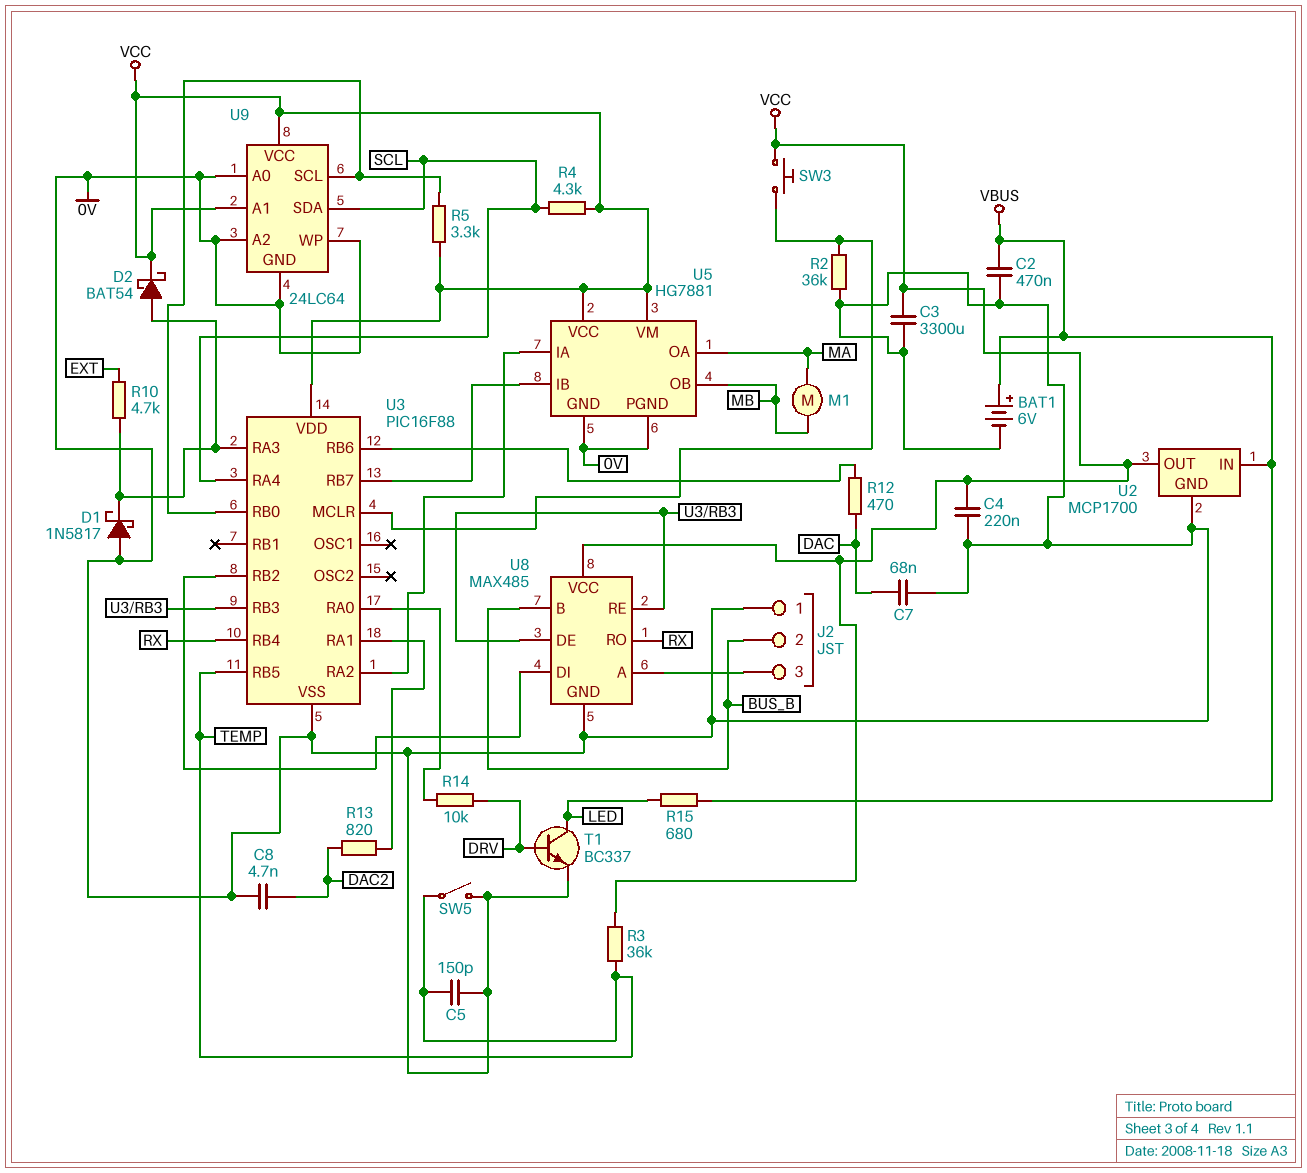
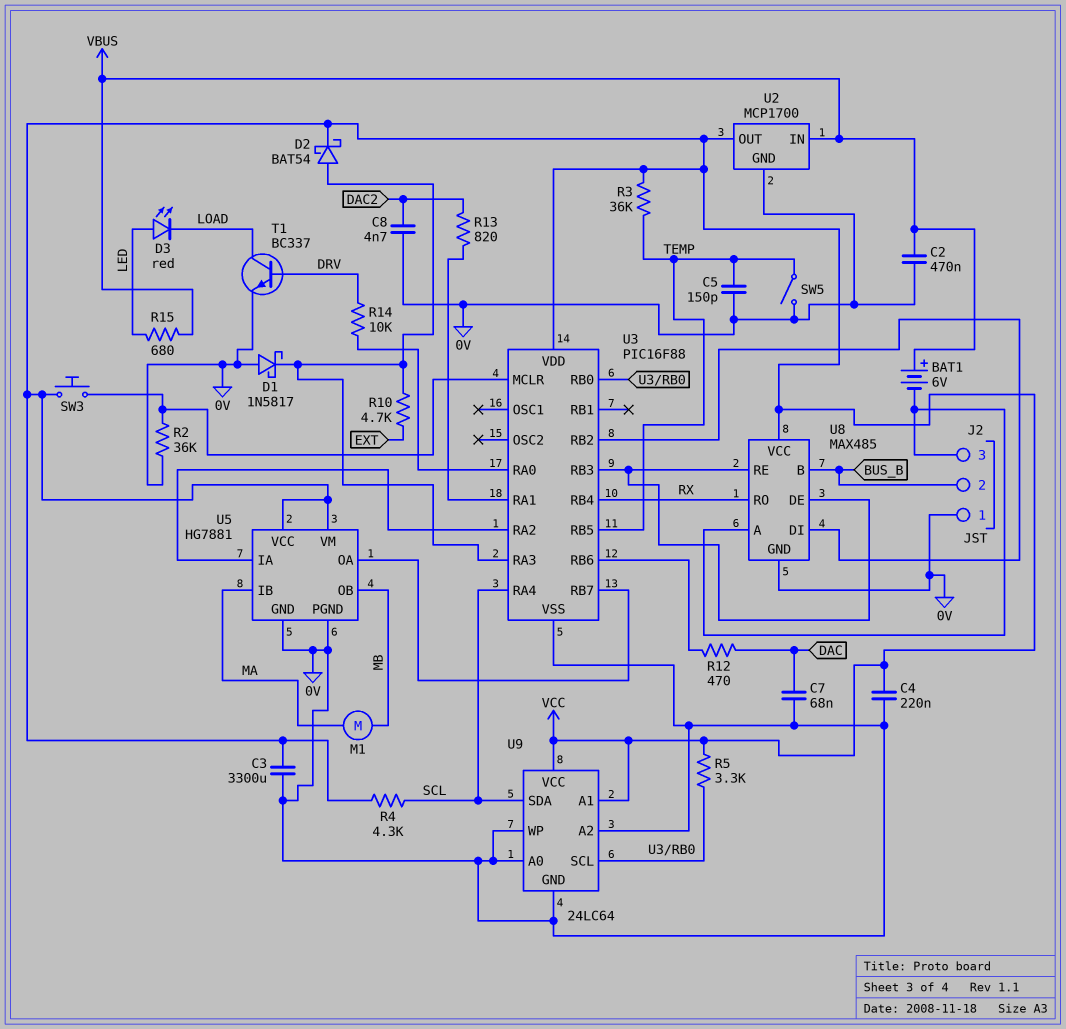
BAT1: 6V (plus VBUS, minus 0V) -> 6V (plus VBUS, minus J2/3)
D3: none -> LED red (A LED, K LOAD)
T1: NPN BC337 (B DRV, C LED, E 0V) -> NPN BC337 (B DRV, C LOAD, E 0V)
U5 pin IB: U3/RB7 -> MA
U5 pin OA: MA -> U3/RB7

